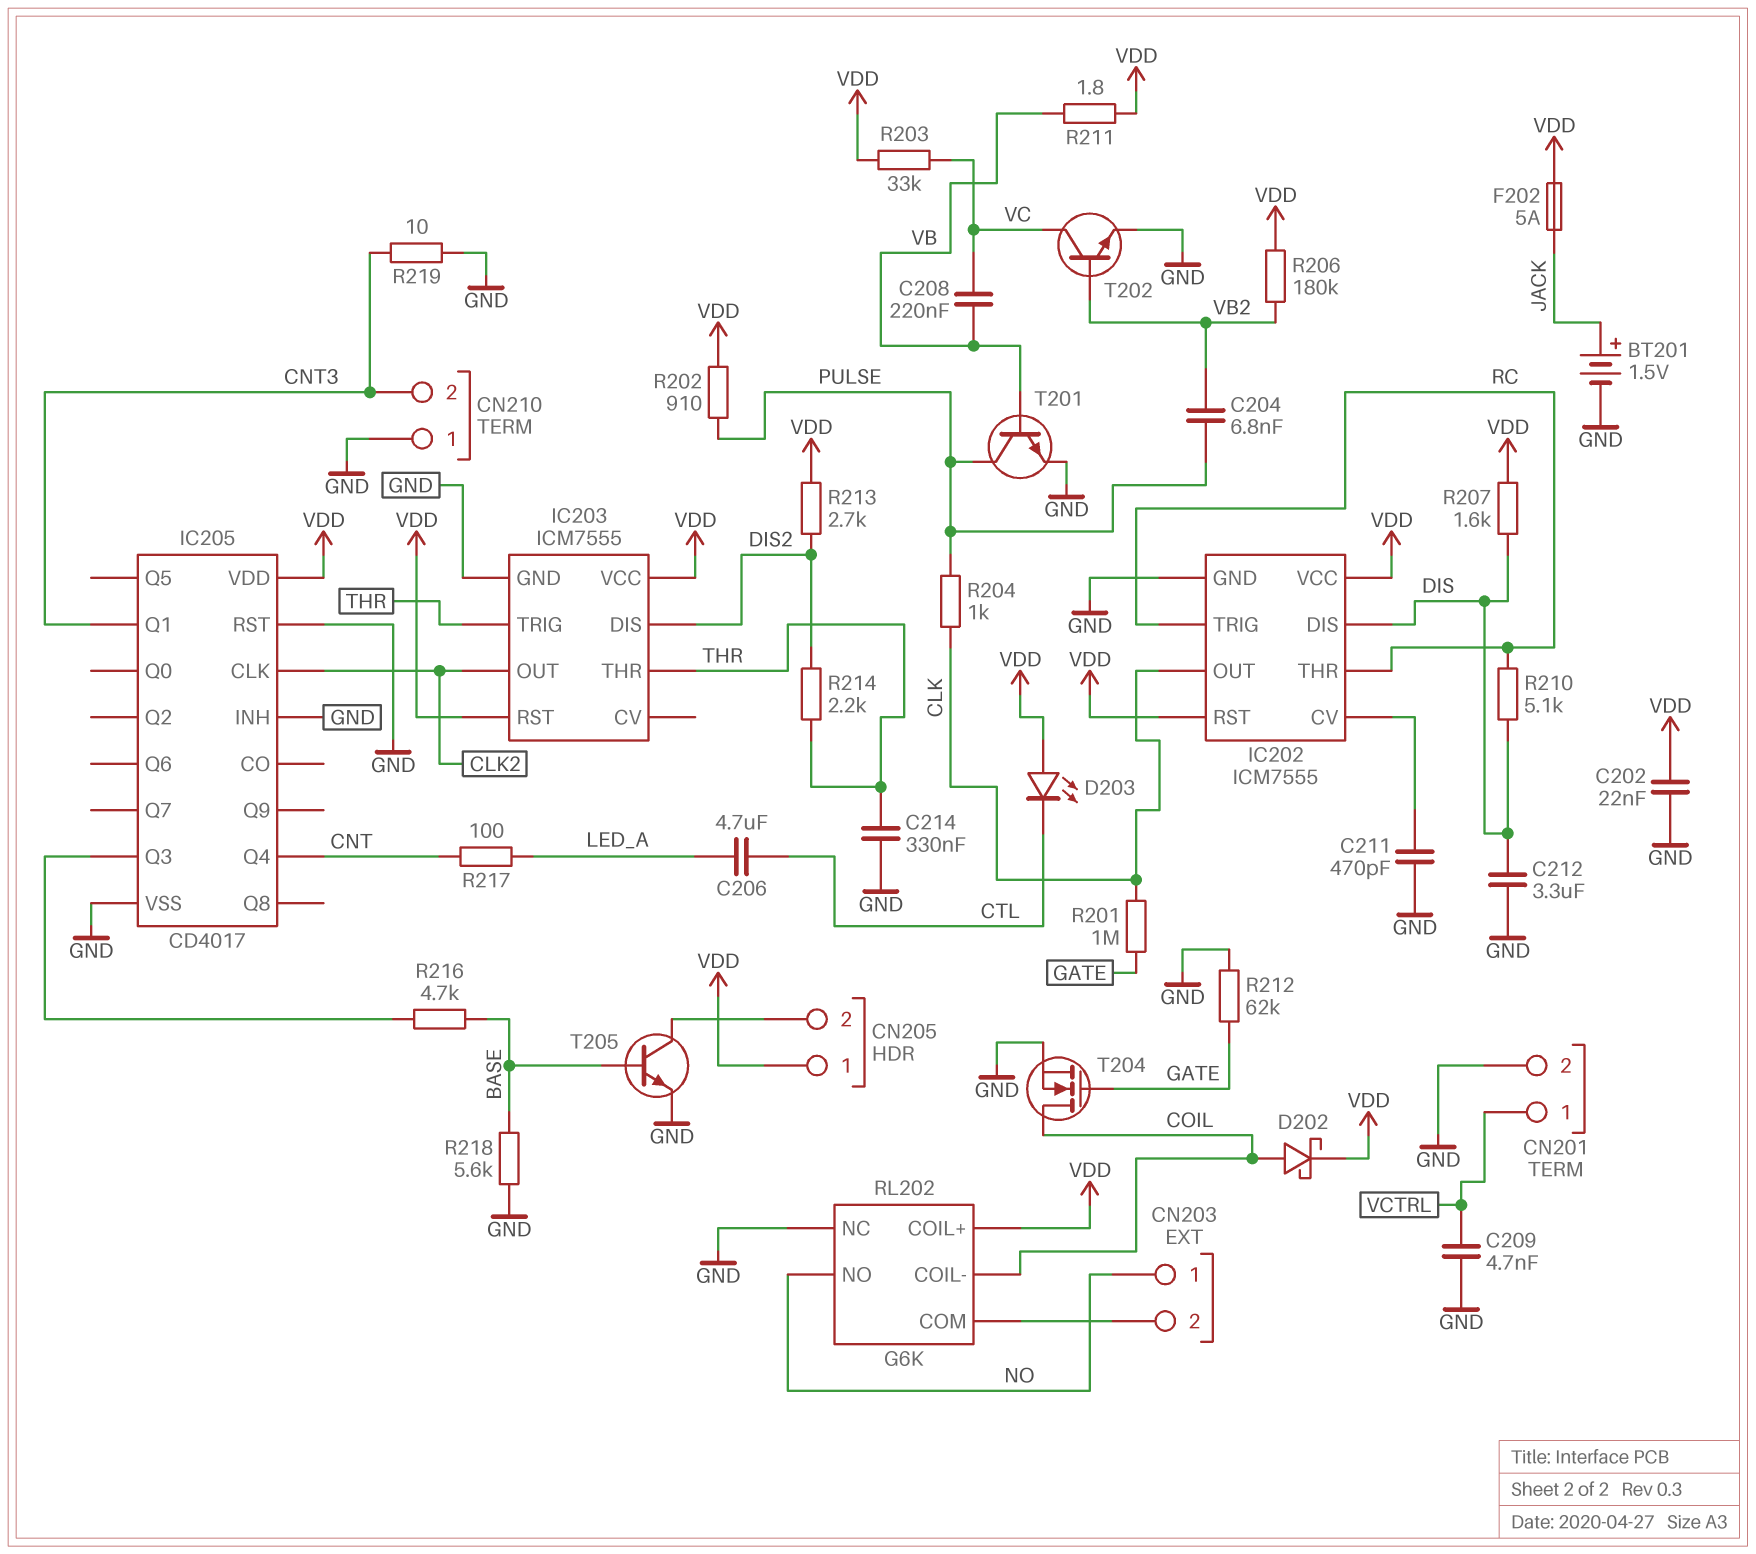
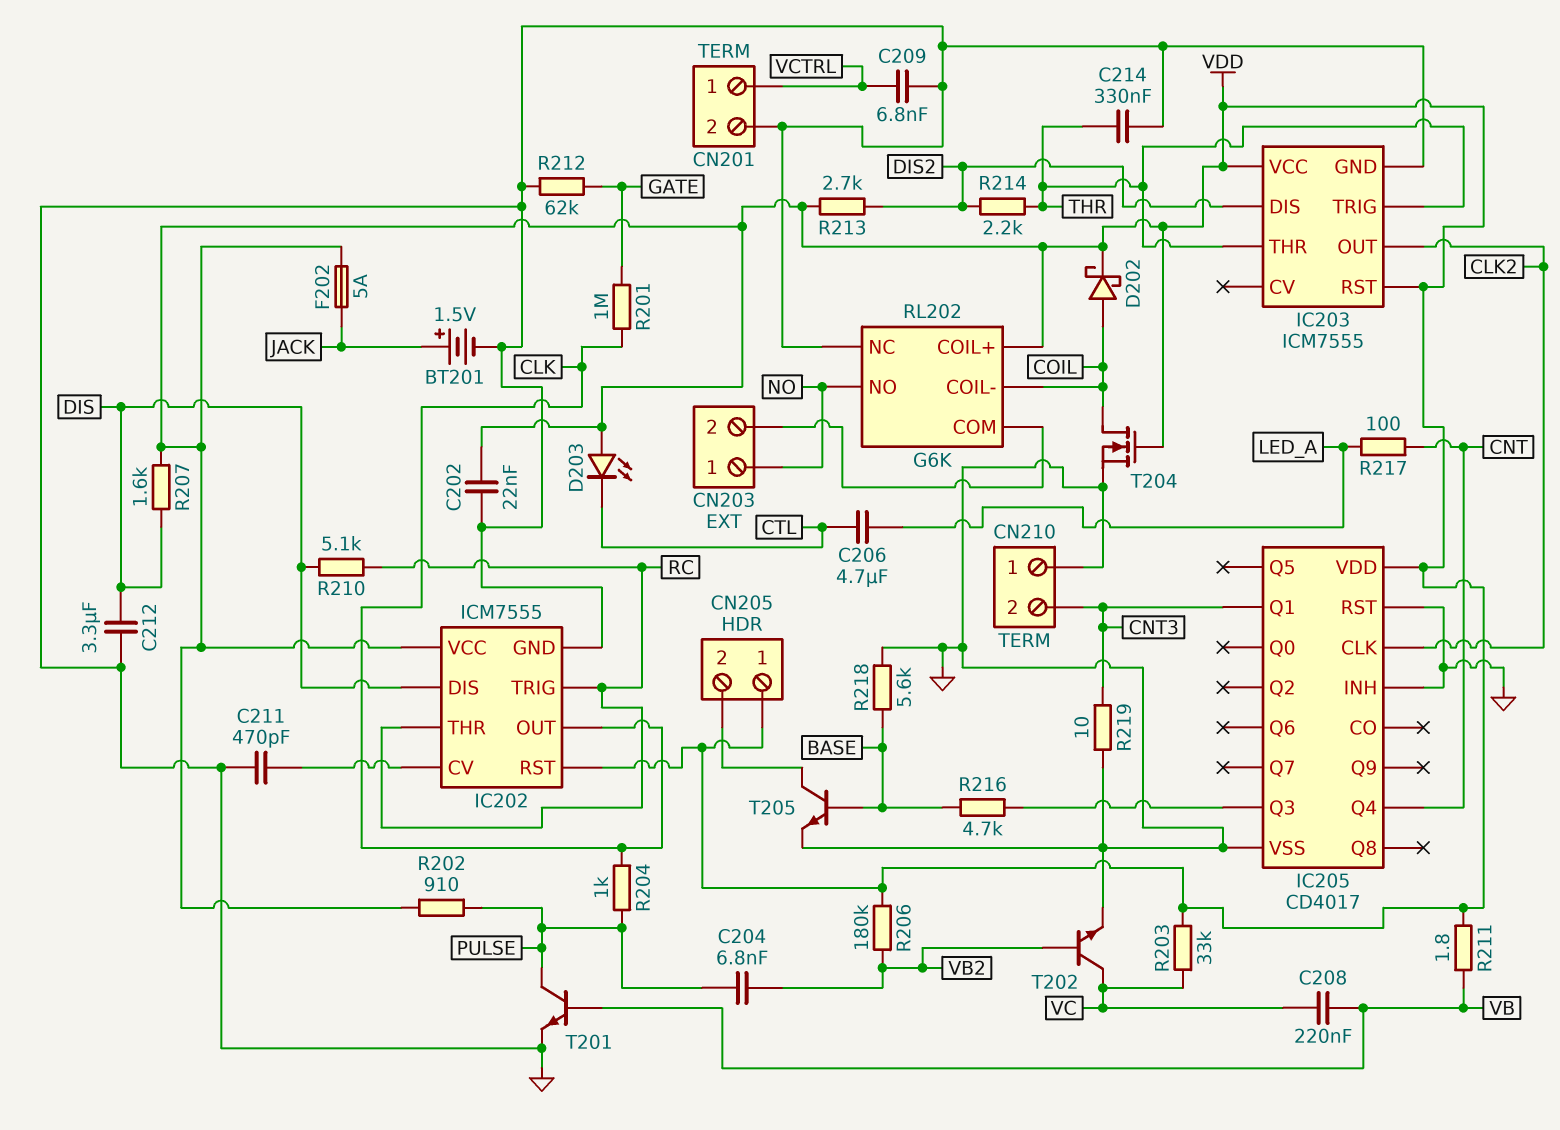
C209: 4.7nF (GND, VCTRL) -> 6.8nF (GND, VCTRL)
T204: NMOS (G GATE, D COIL, S GND) -> NMOS (G VDD, D COIL, S GND)

